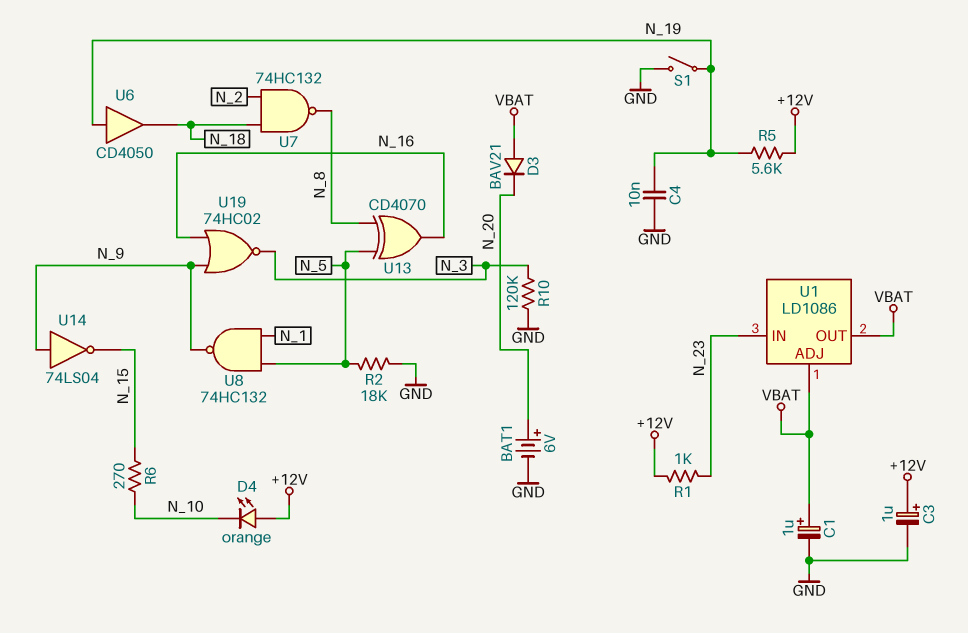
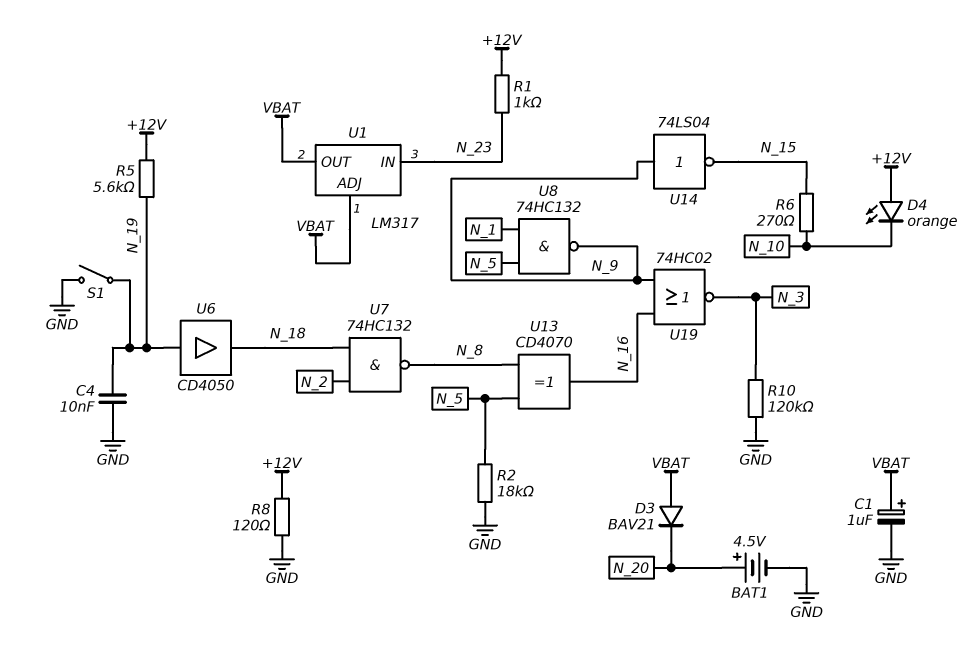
BAT1: 6V (plus N_20, minus GND) -> 4.5V (plus N_20, minus GND)
C3: 1uF (plus +12V, minus GND) -> none
R8: none -> 120 (+12V, GND)
U1: LD1086 -> LM317

